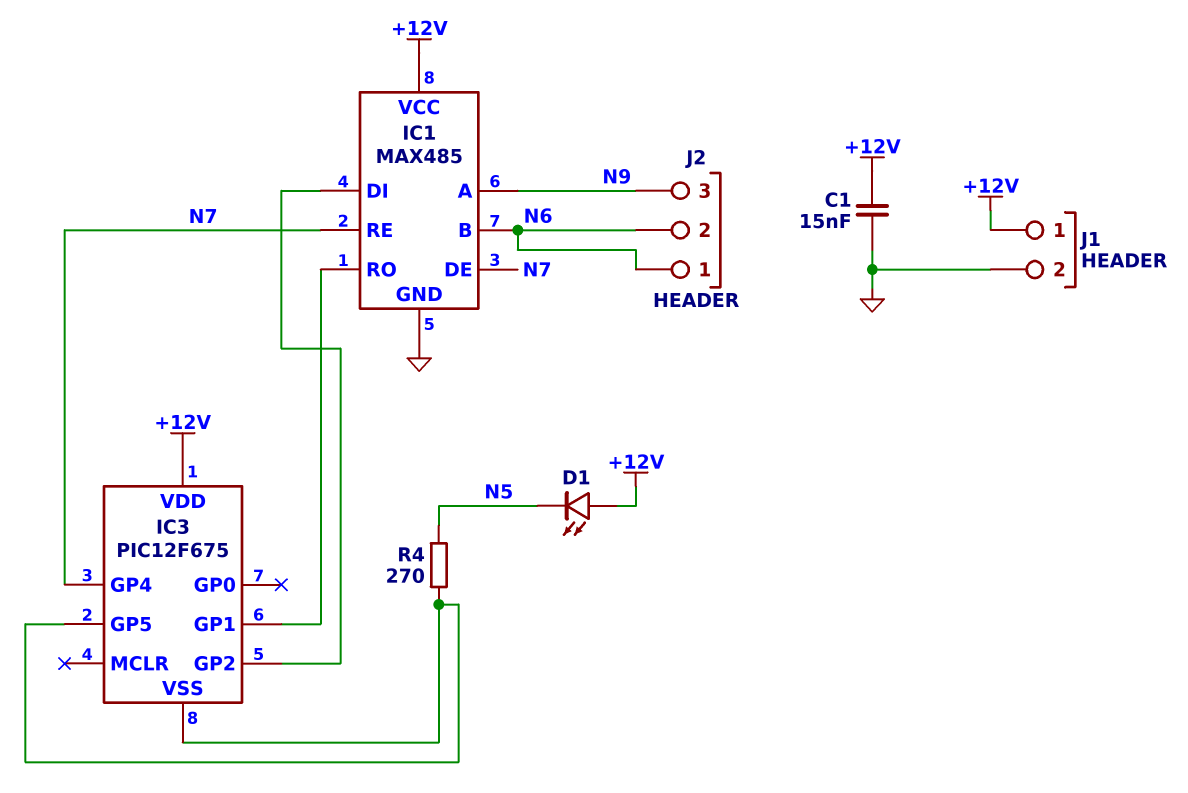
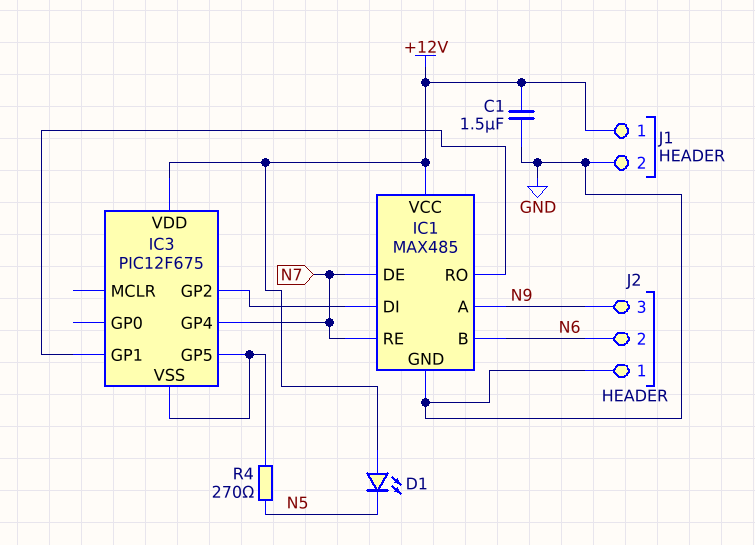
C1: 15nF (+12V, GND) -> 1.5uF (+12V, GND)
J2 pin 1: N6 -> GND

